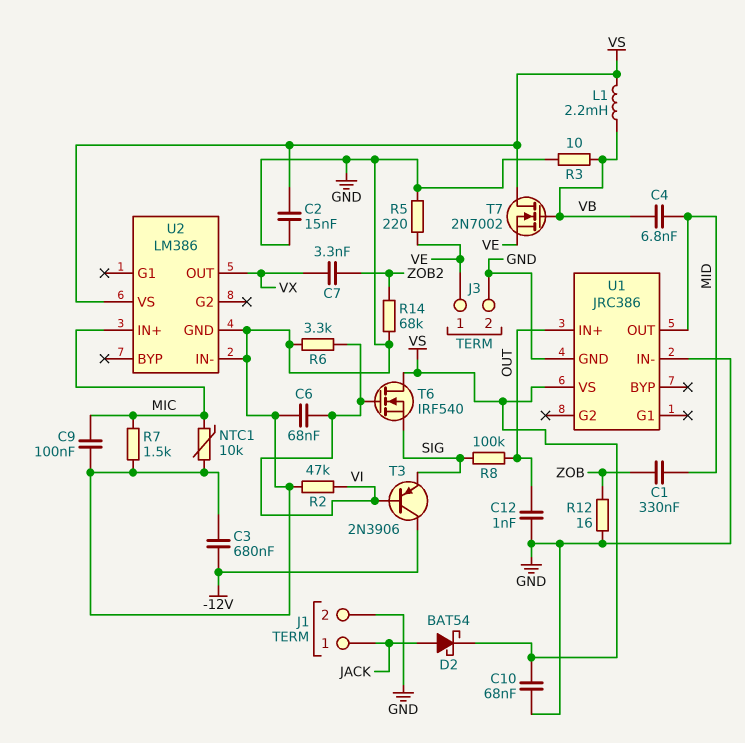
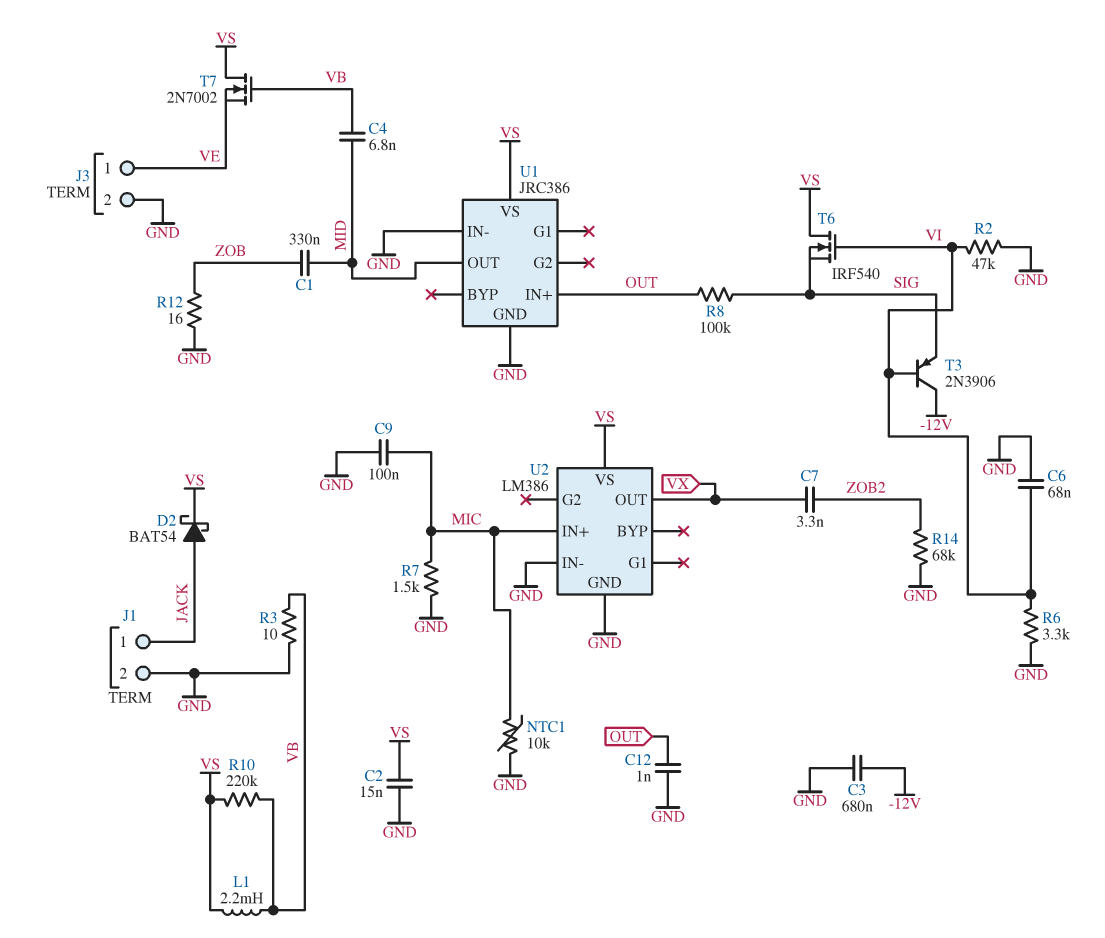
C10: 68nF (GND, VS) -> none
R5: 220 (GND, VE) -> none
R10: none -> 220k (VB, VS)

